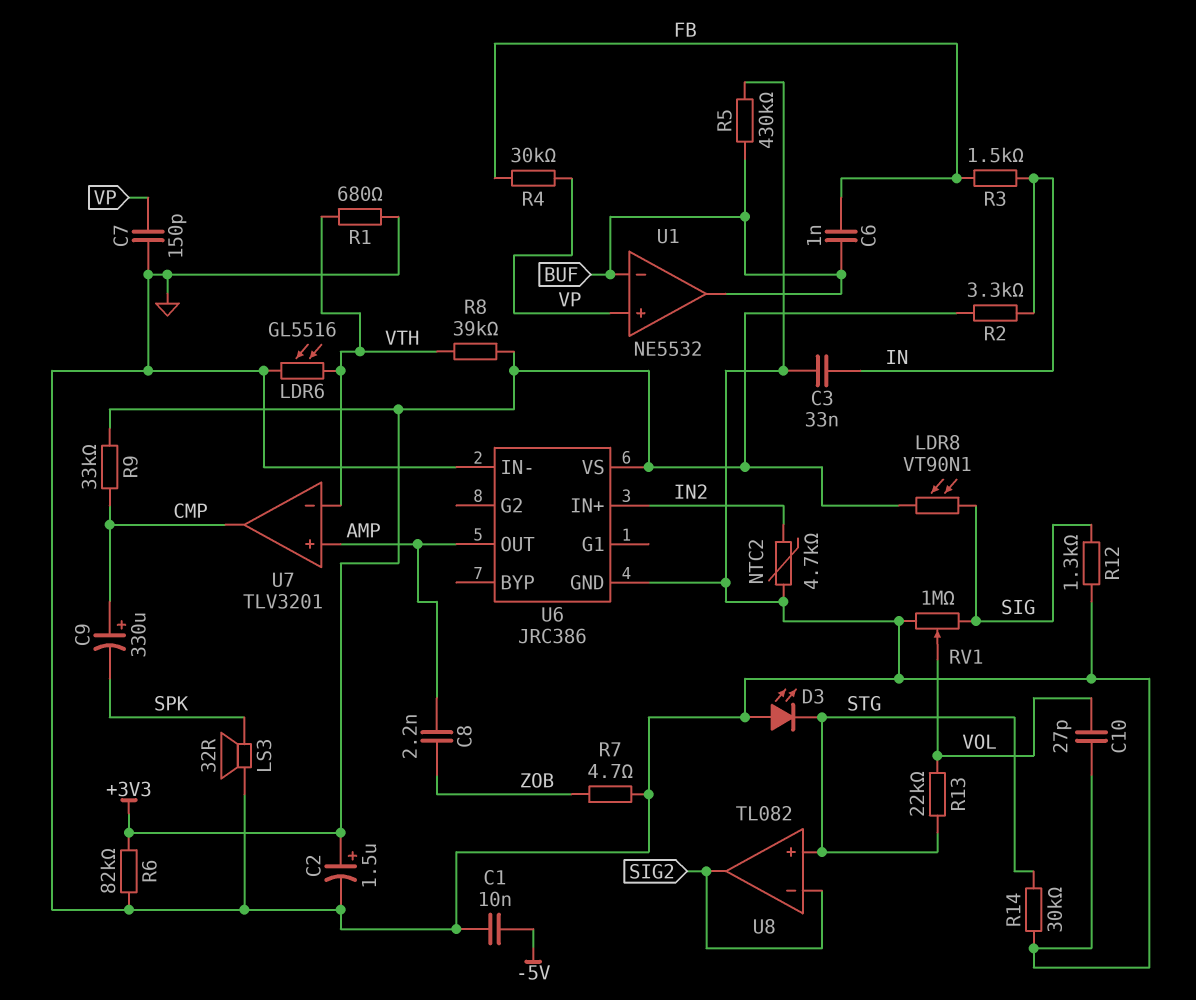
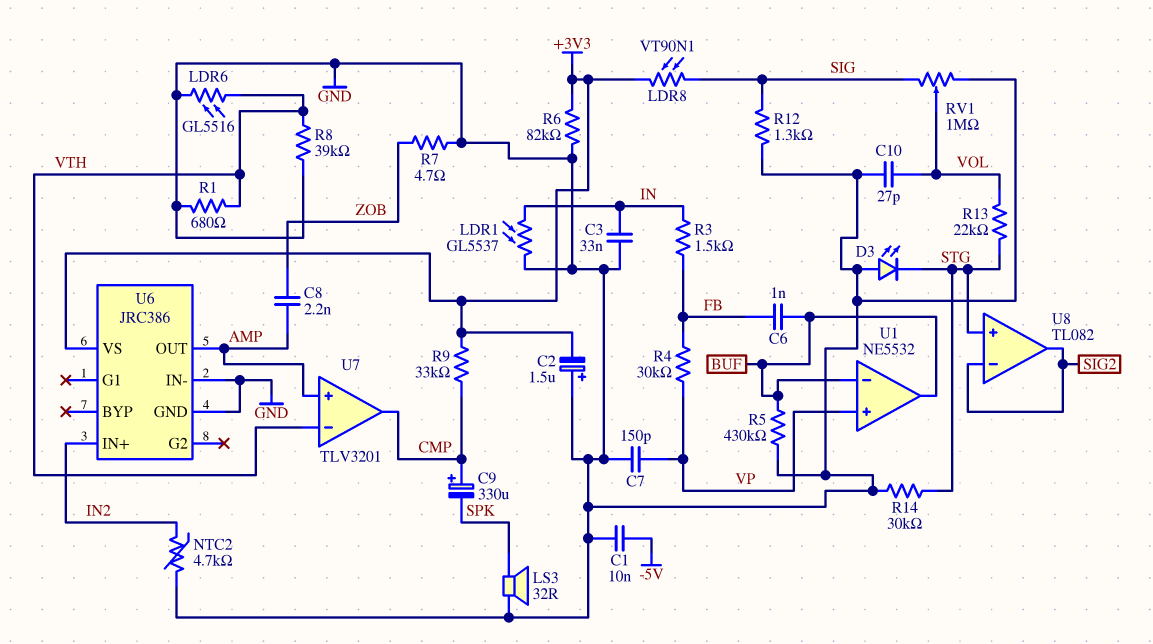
C2: 1.5uF (plus +3V3, minus GND) -> 1.5uF (plus GND, minus +3V3)
LDR1: none -> GL5537 (GND, IN)
R2: 3.3k (+3V3, IN) -> none
R8: 39k (+3V3, VTH) -> 39k (GND, VTH)

